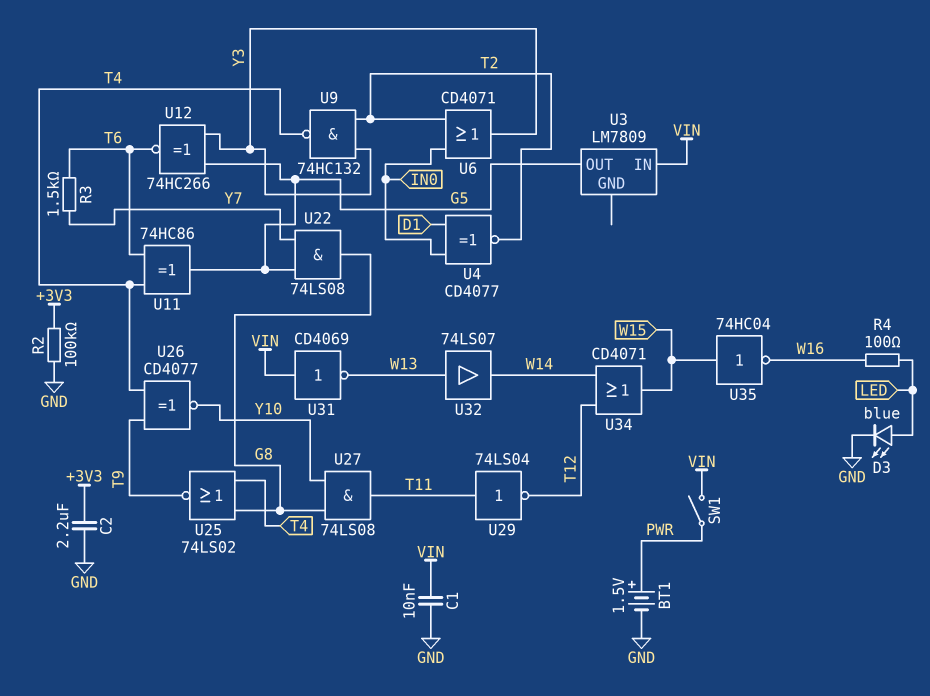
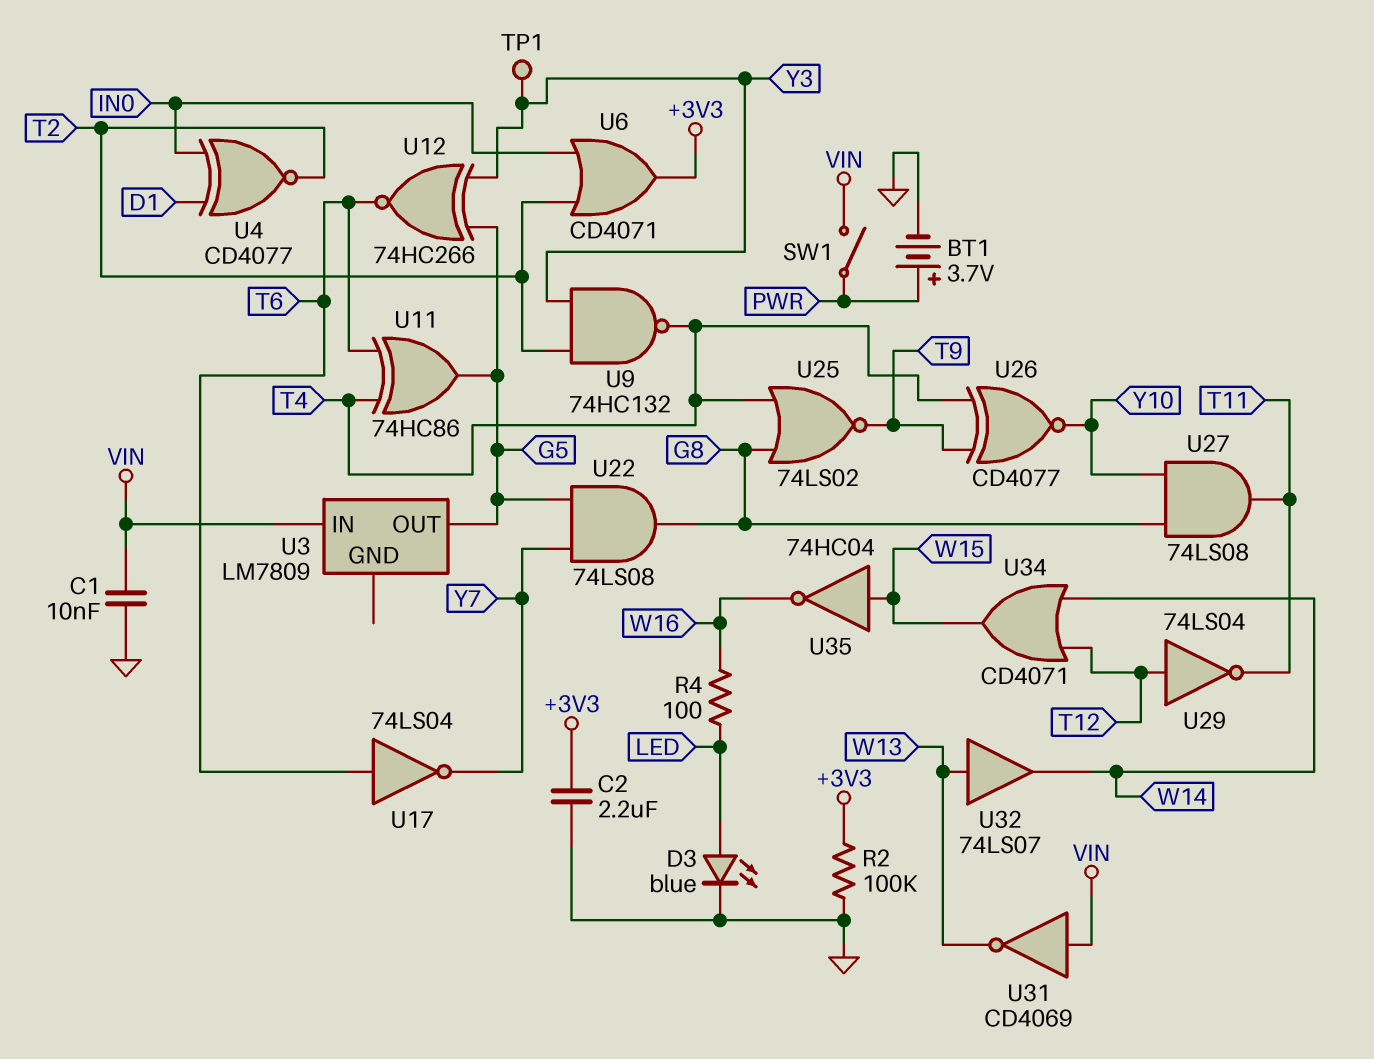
BT1: 1.5V (plus PWR, minus GND) -> 3.7V (plus PWR, minus GND)
R3: 1.5k (T6, Y7) -> none
TP1: none -> test point (Y3)
U6: OR CD4071 (in IN0, in T2, out Y3) -> OR CD4071 (in IN0, in T2, out +3V3)
U17: none -> NOT 74LS04 (in T6, out Y7)
U29: NOT 74LS04 (in T11, out T12) -> NOT 74LS04 (in T12, out T11)

